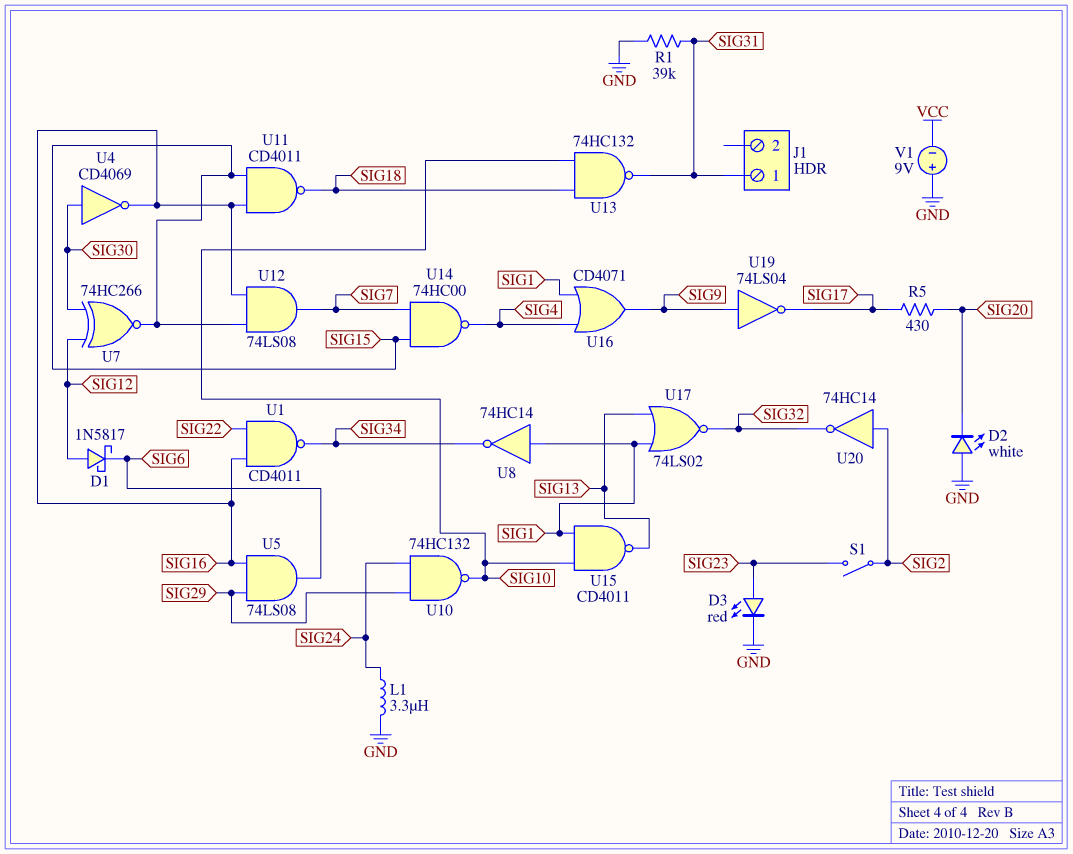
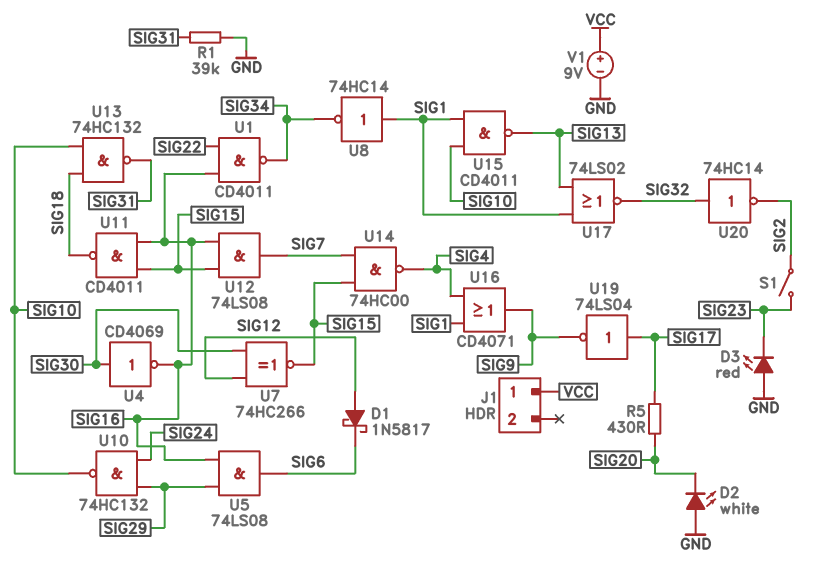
D3: LED red (A SIG23, K GND) -> LED red (A GND, K SIG23)
J1 pin 1: SIG31 -> VCC
L1: 3.3uH (GND, SIG24) -> none
U19: NOT 74LS04 (in SIG9, out SIG17) -> NOT 74LS04 (in SIG17, out SIG9)
U20: NOT 74HC14 (in SIG2, out SIG32) -> NOT 74HC14 (in SIG32, out SIG2)
V1: 9V (plus GND, minus VCC) -> 9V (plus VCC, minus GND)

